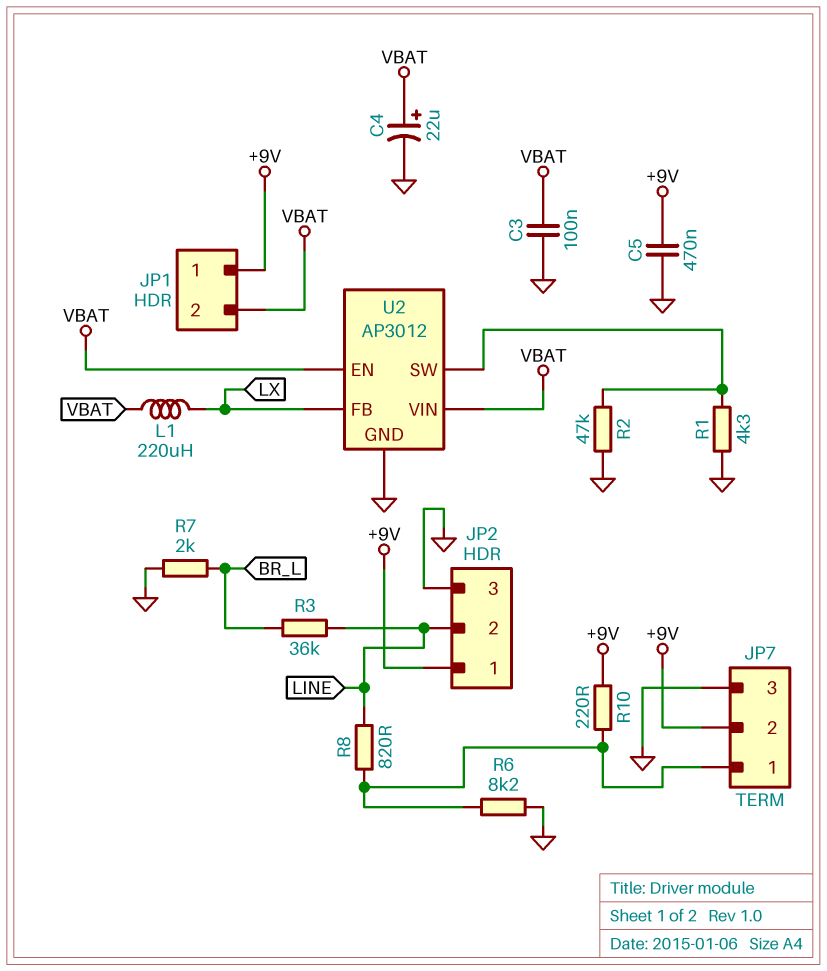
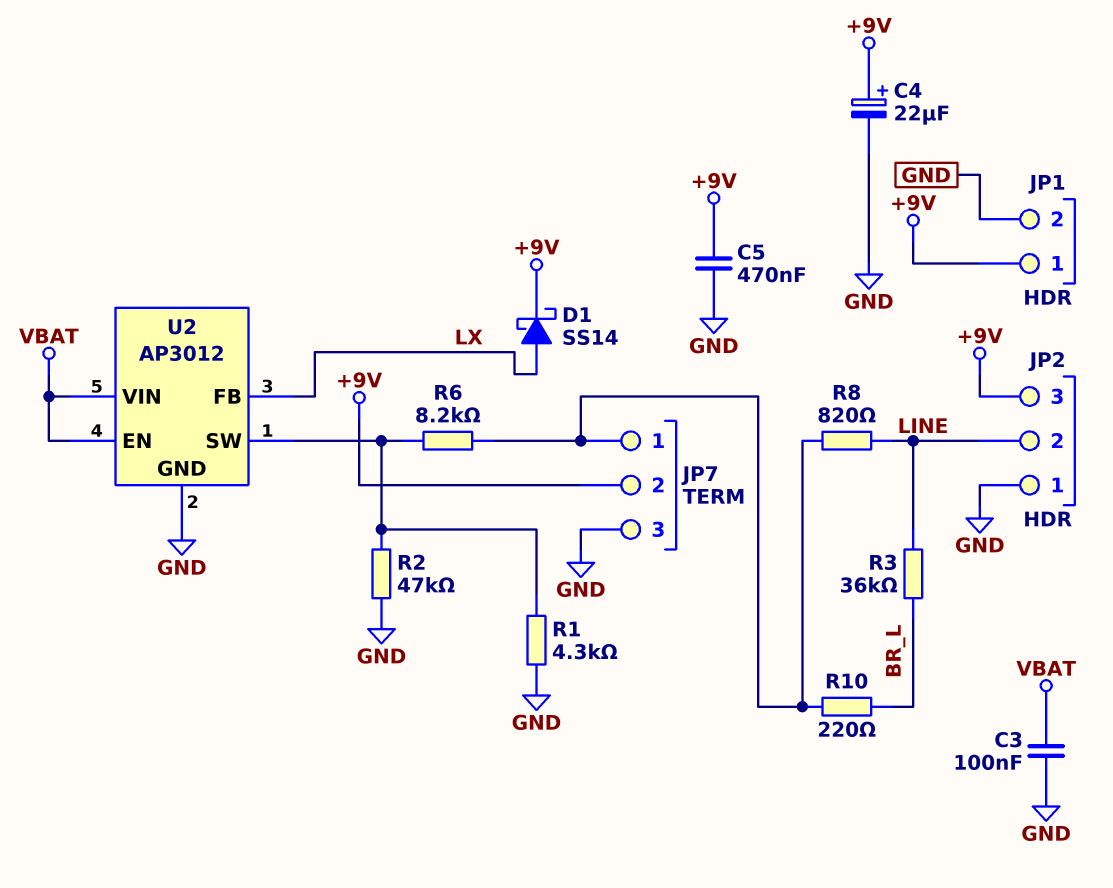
C4: 22uF (plus VBAT, minus GND) -> 22uF (plus +9V, minus GND)
D1: none -> schottky SS14 (A LX, K +9V)
JP1 pin 2: VBAT -> GND
JP2 pin 1: +9V -> GND
JP2 pin 3: GND -> +9V
L1: 220uH (LX, VBAT) -> none
R6: 8.2k (GND, JP7/1) -> 8.2k (JP7/1, U2/SW)
R7: 2k (BR_L, GND) -> none
R10: 220 (+9V, JP7/1) -> 220 (BR_L, JP7/1)

